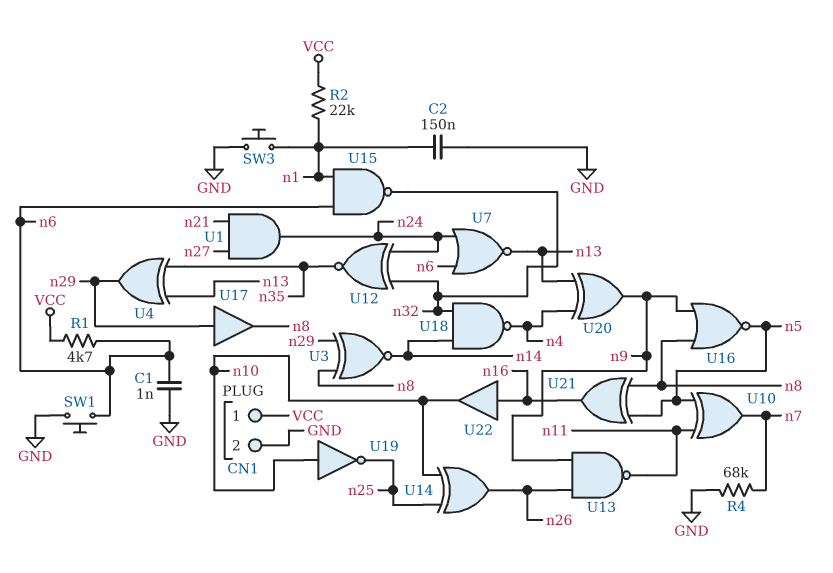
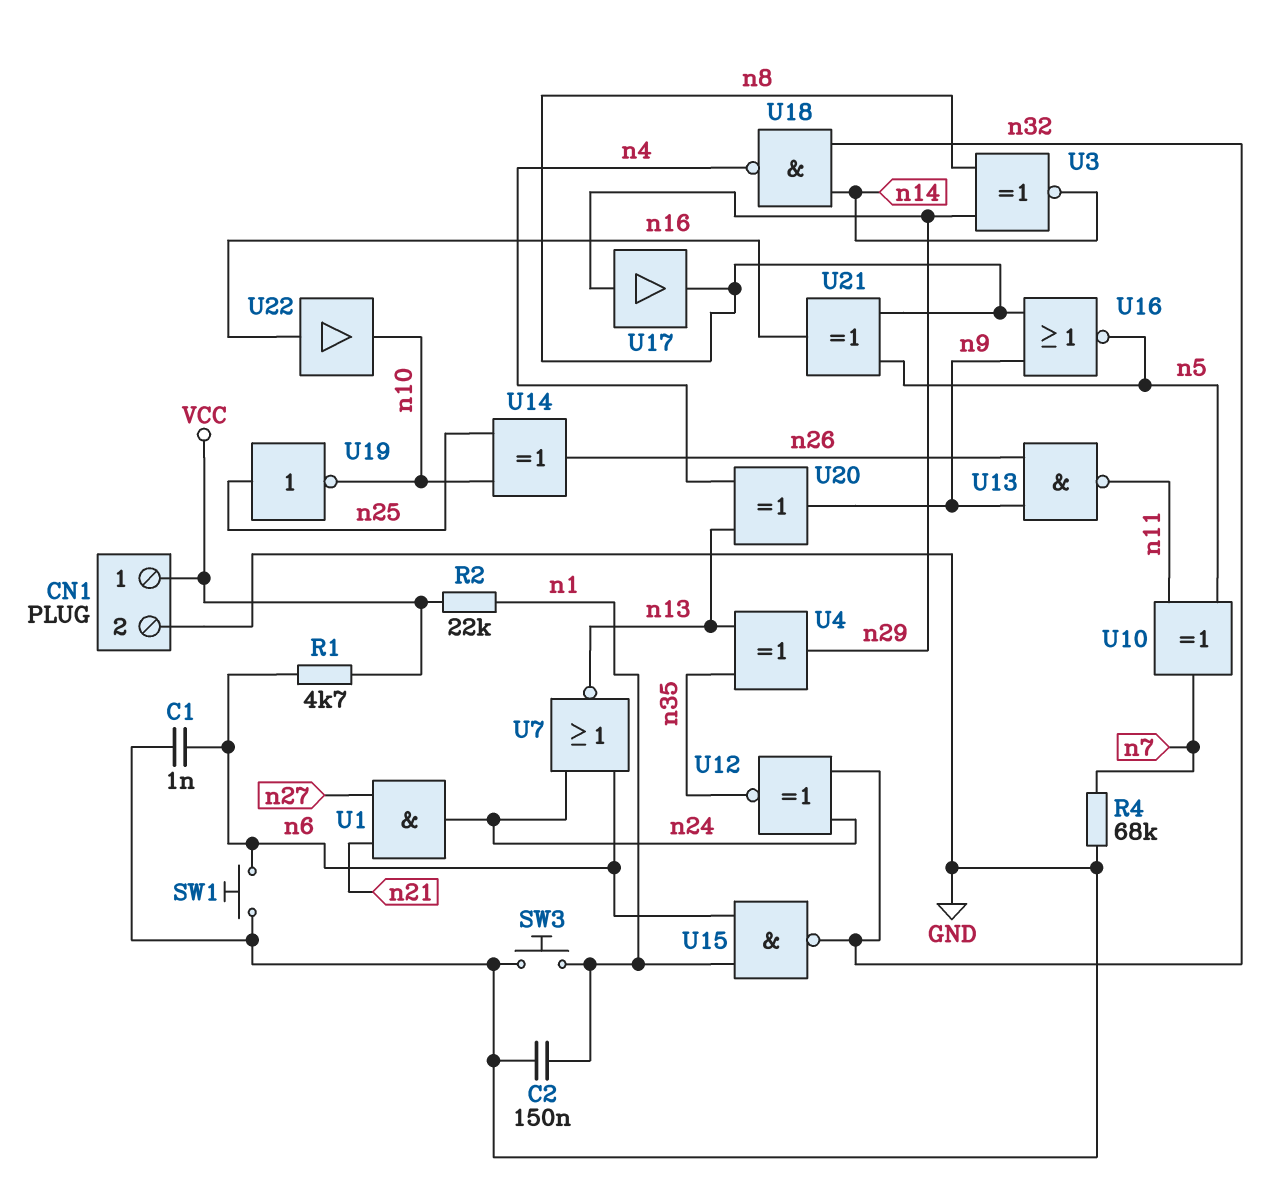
U19: NOT (in n10, out n25) -> NOT (in n25, out n10)

